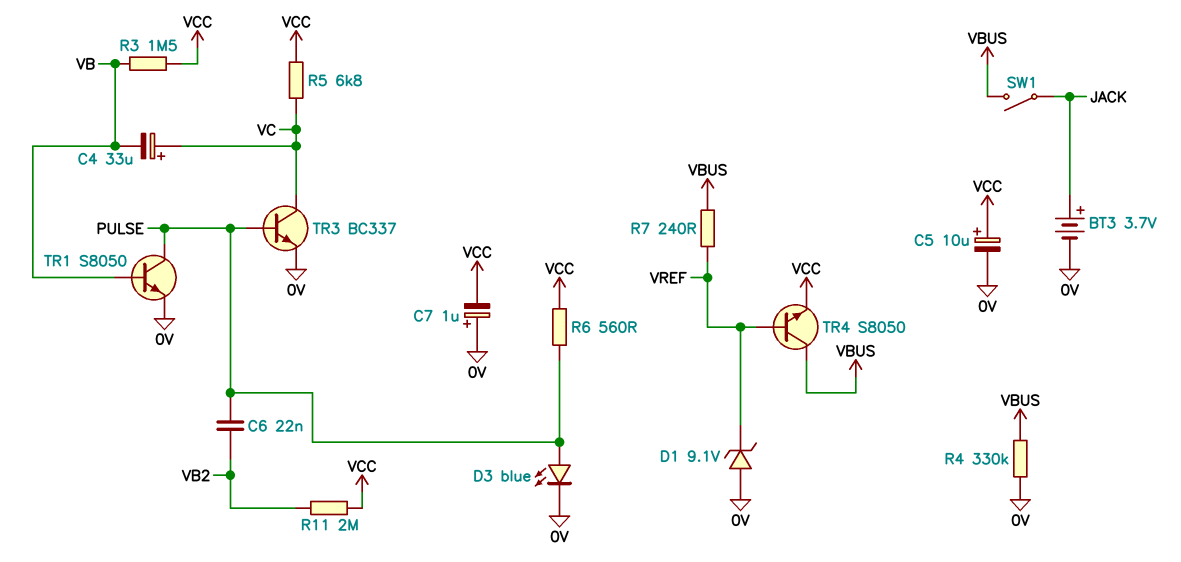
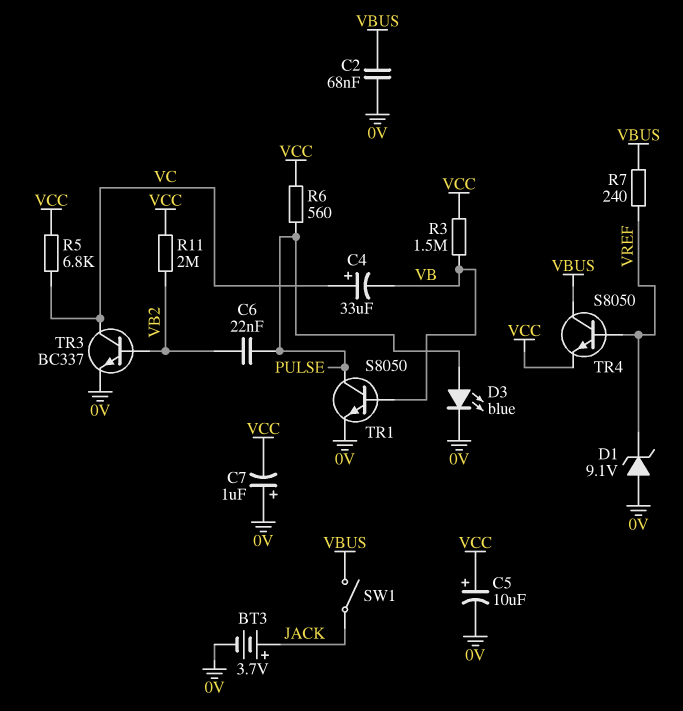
C2: none -> 68nF (0V, VBUS)
R4: 330k (0V, VBUS) -> none
TR3: NPN BC337 (B PULSE, C VC, E 0V) -> NPN BC337 (B VB2, C VC, E 0V)

